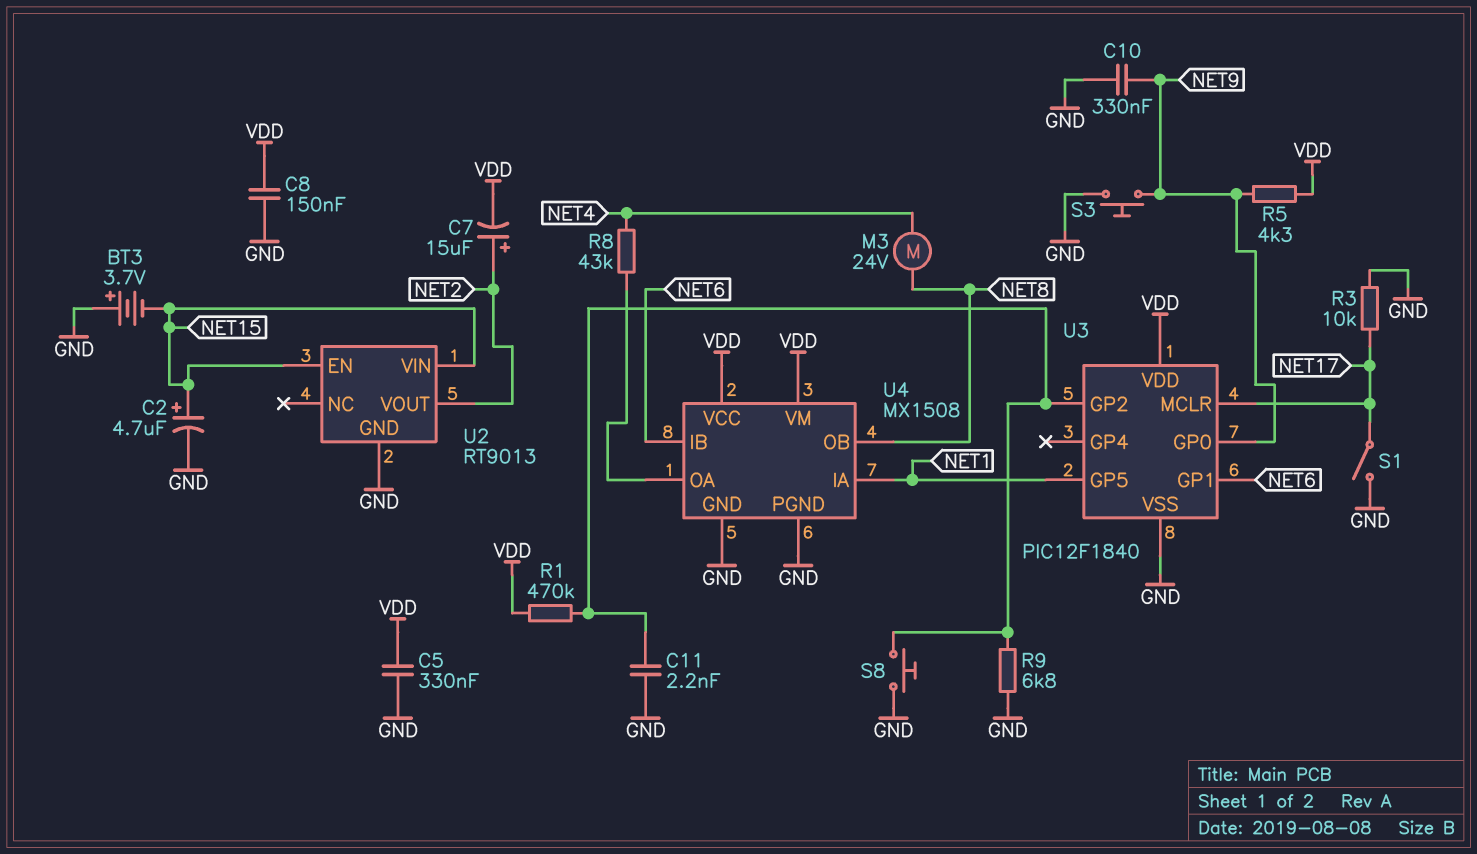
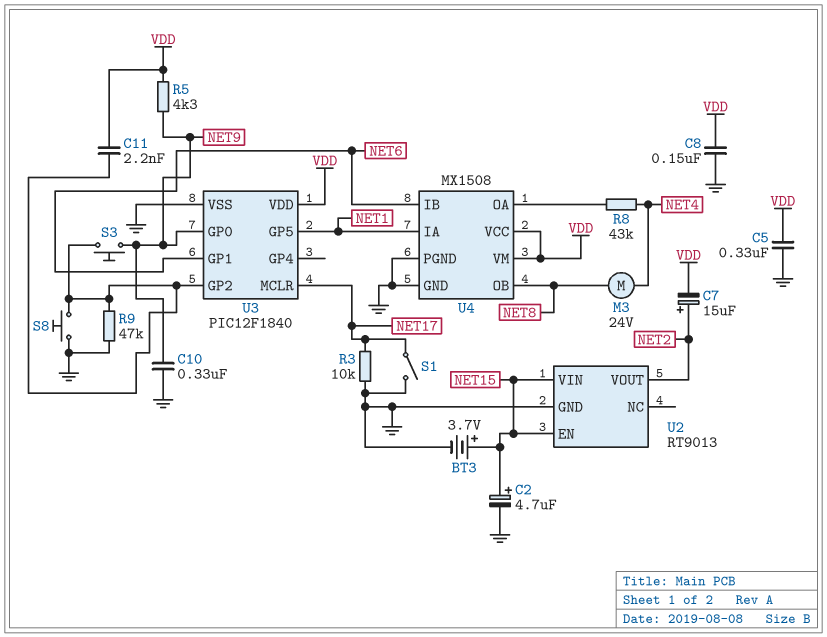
BT3: 3.7V (plus GND, minus NET15) -> 3.7V (plus NET15, minus GND)
C11: 2.2nF (GND, U3/GP2) -> 2.2nF (U3/GP2, VDD)
R1: 470k (U3/GP2, VDD) -> none
R9: 6.8k (GND, U3/GP2) -> 47k (GND, U3/GP2)
S3: button (GND, NET9) -> button (NET9, U3/GP2)

